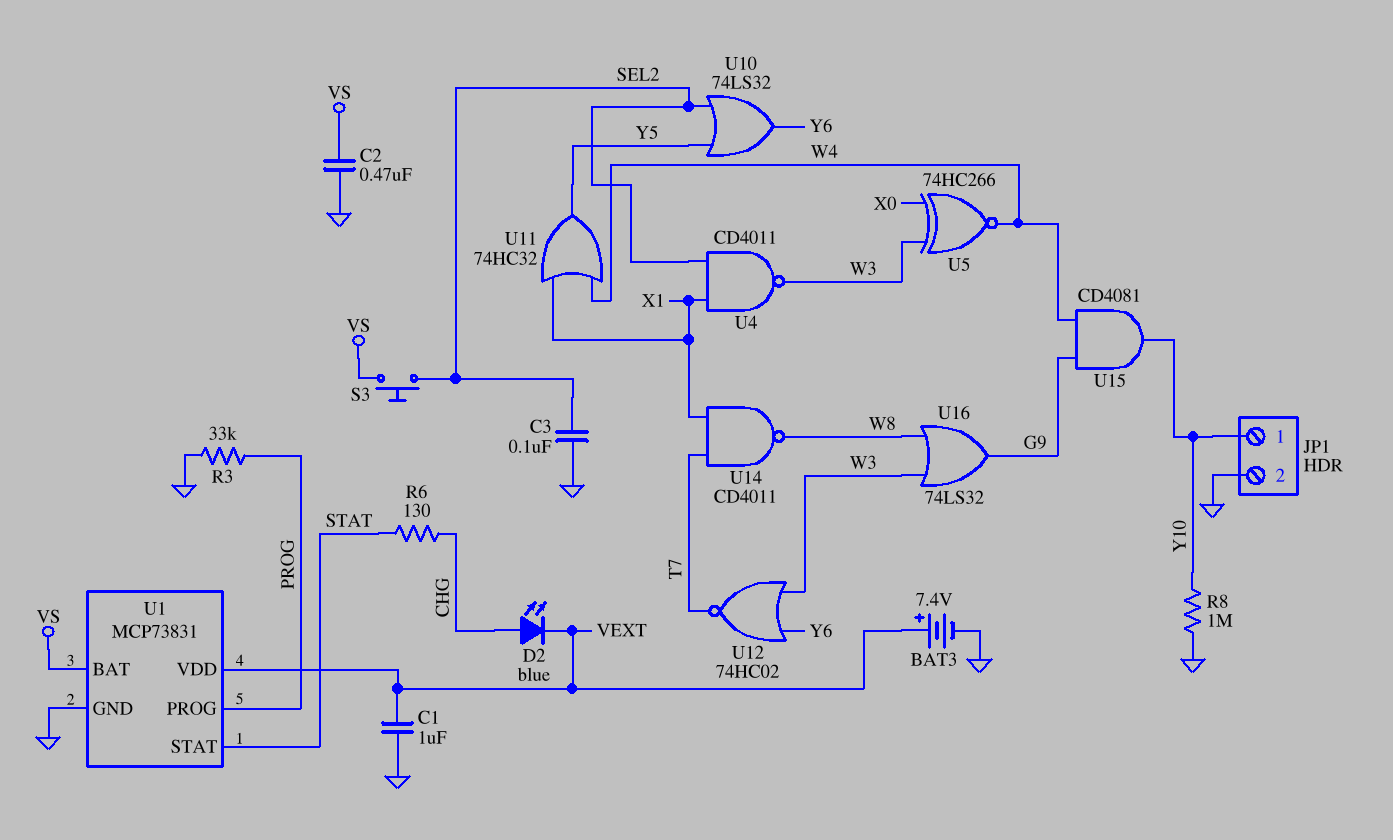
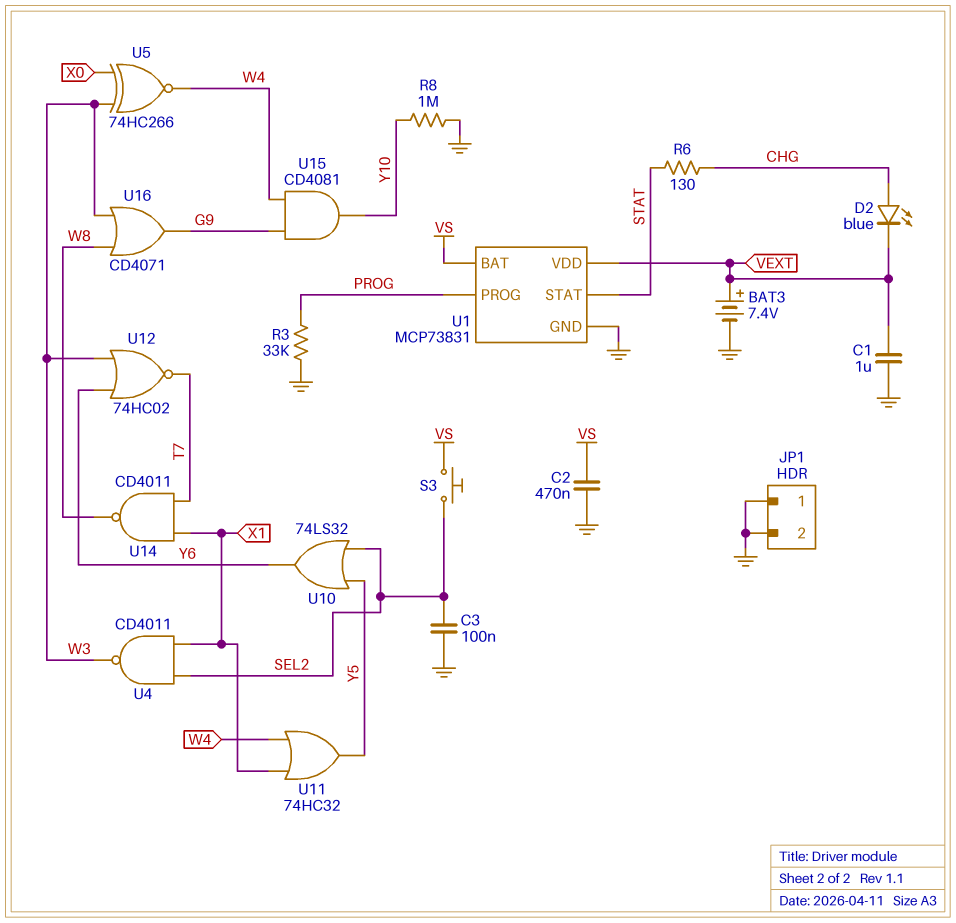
JP1 pin 1: Y10 -> GND
U16: OR 74LS32 (in W3, in W8, out G9) -> OR CD4071 (in W3, in W8, out G9)

